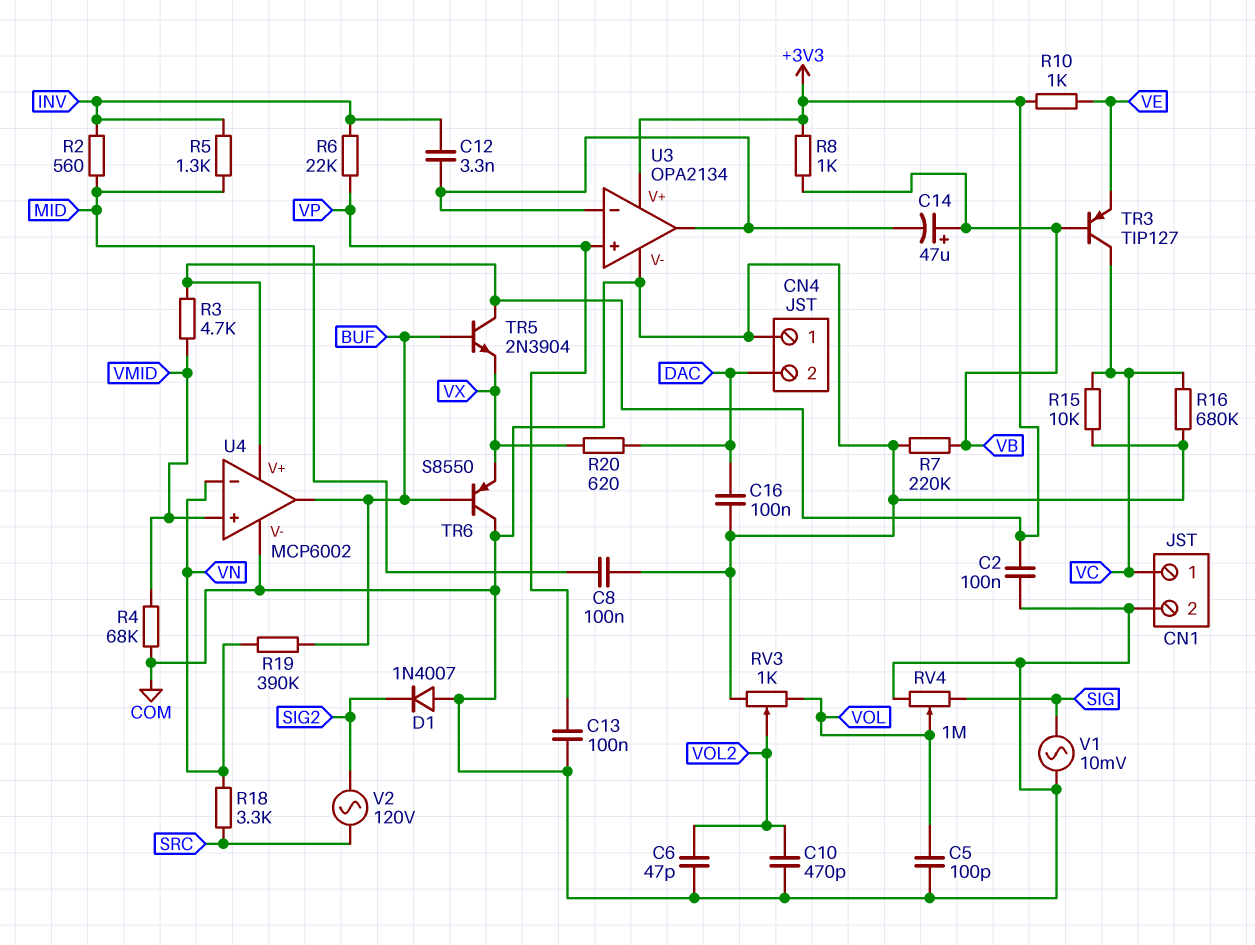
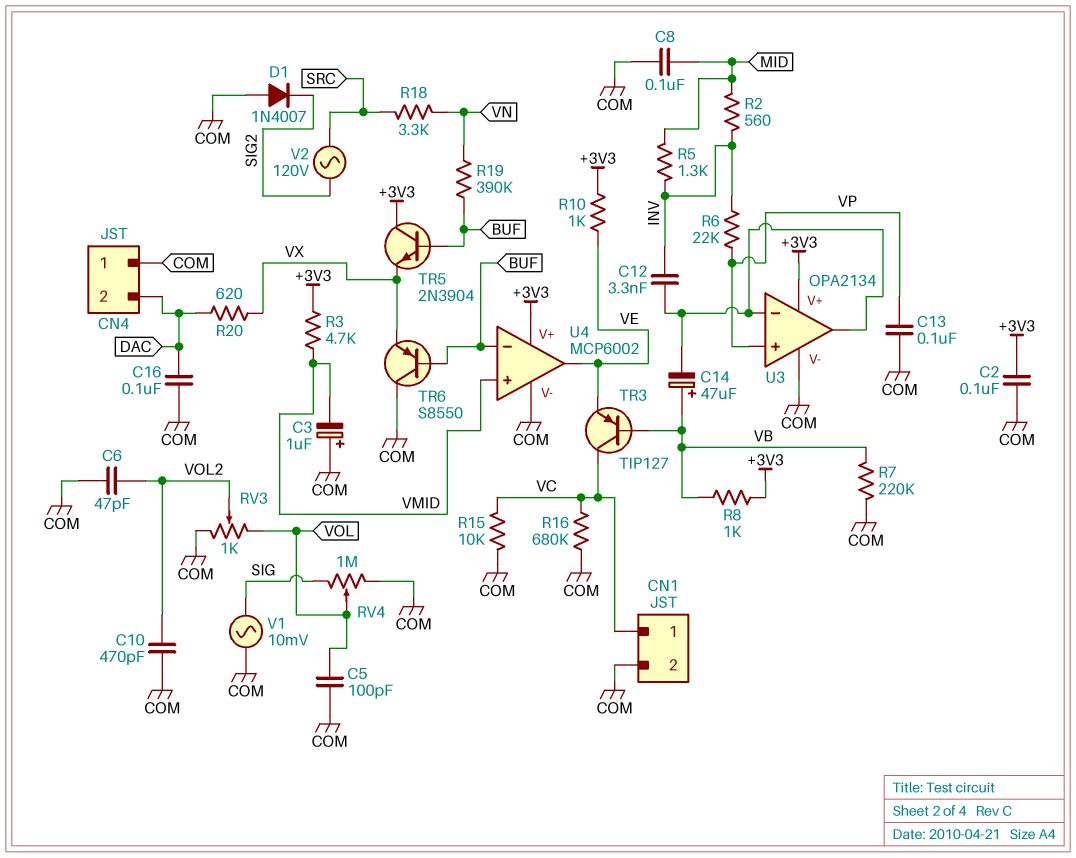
C3: none -> 1uF (plus COM, minus VMID)
R4: 68k (COM, VMID) -> none
U4 pin in-: VN -> BUF
U4 pin out: BUF -> VE

